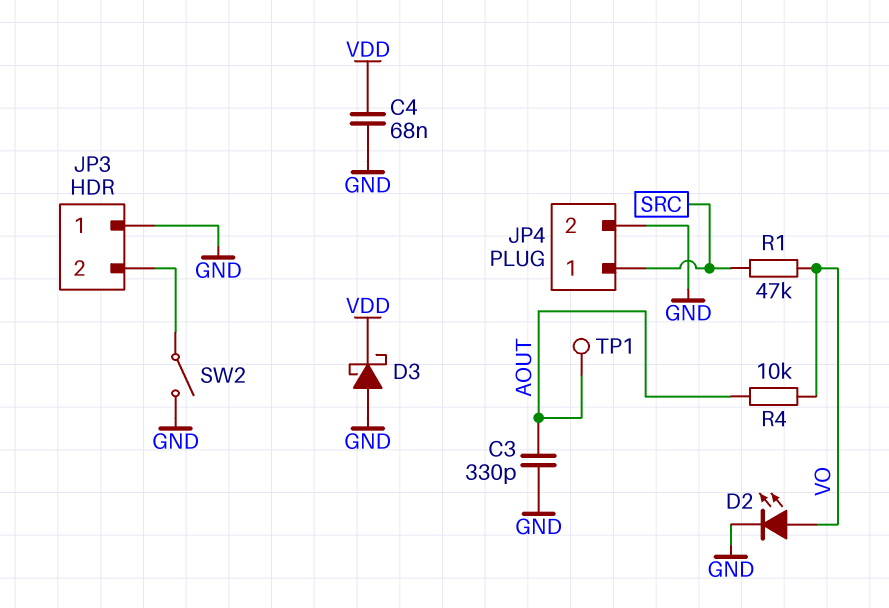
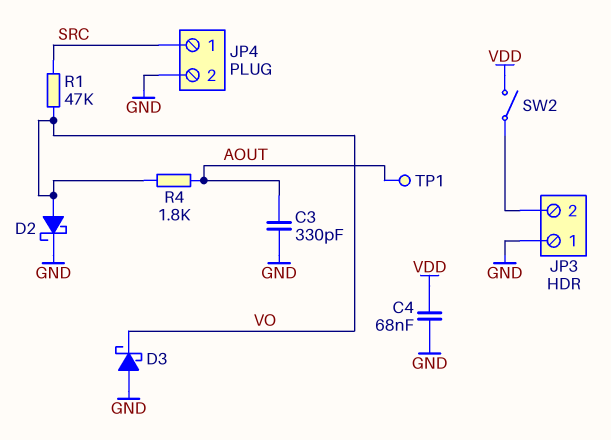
D2: LED (A VO, K GND) -> schottky (A VO, K GND)
D3: schottky (A GND, K VDD) -> schottky (A GND, K VO)
R4: 10k (AOUT, VO) -> 1.8k (AOUT, VO)
SW2: switch (GND, JP3/2) -> switch (JP3/2, VDD)

